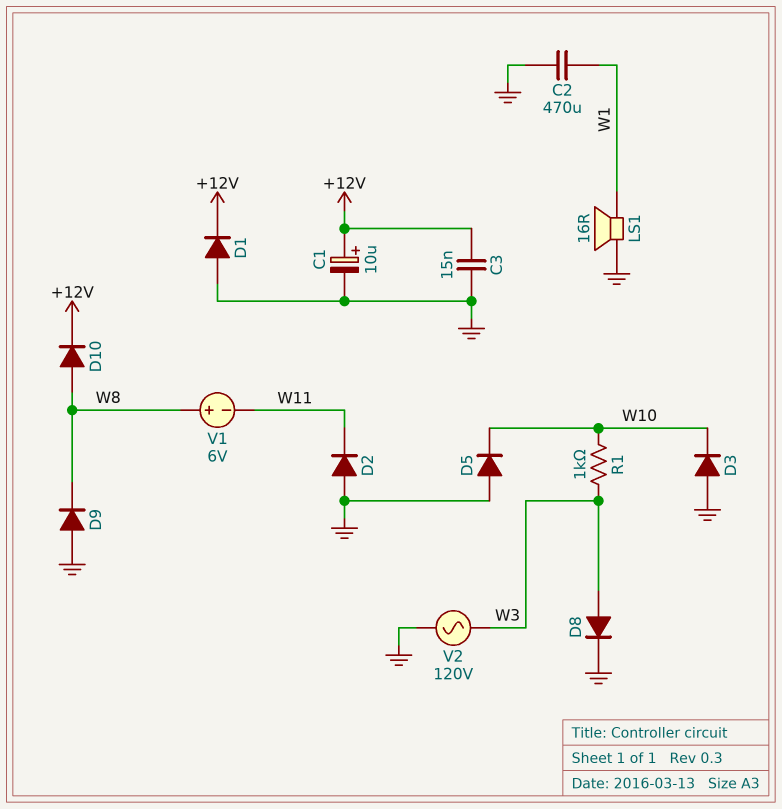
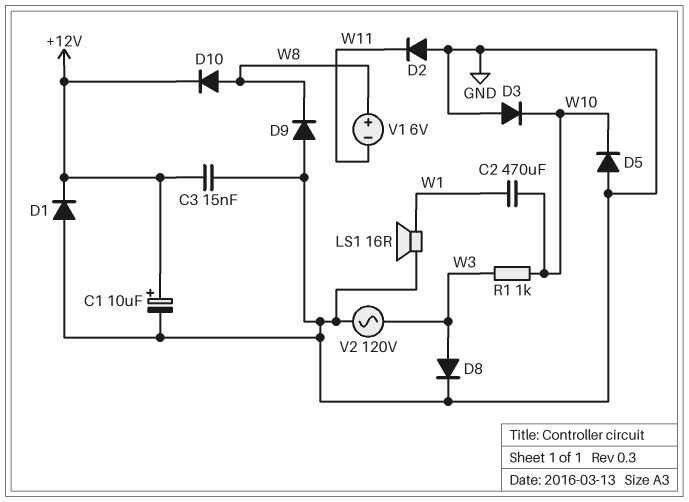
C2: 470uF (GND, W1) -> 470uF (W1, W10)

